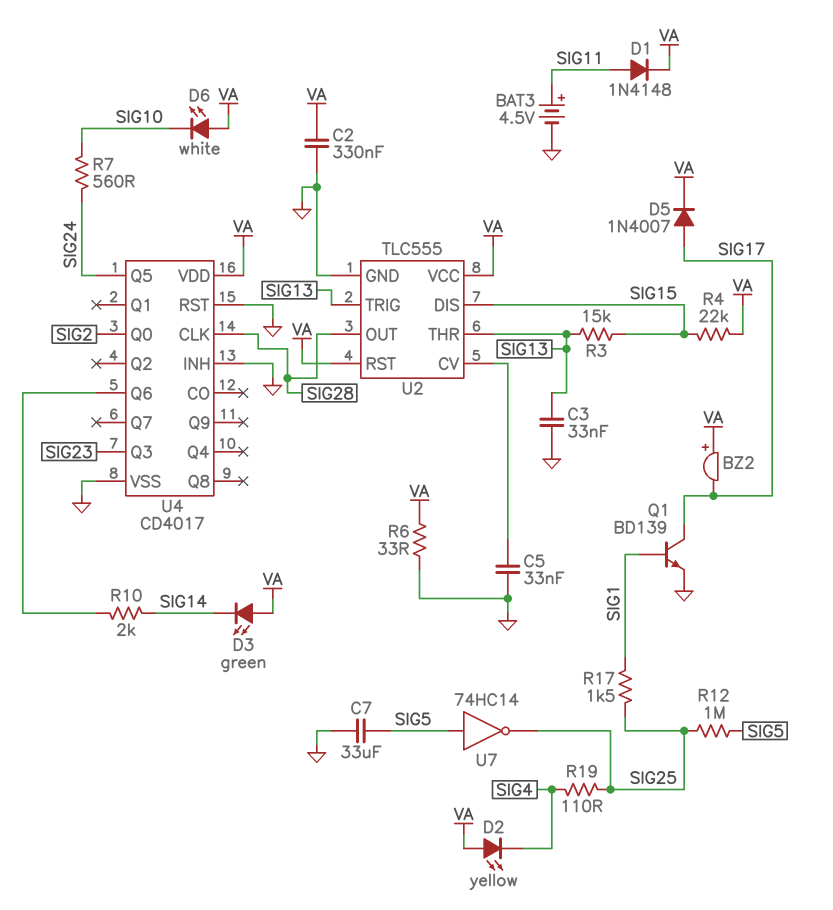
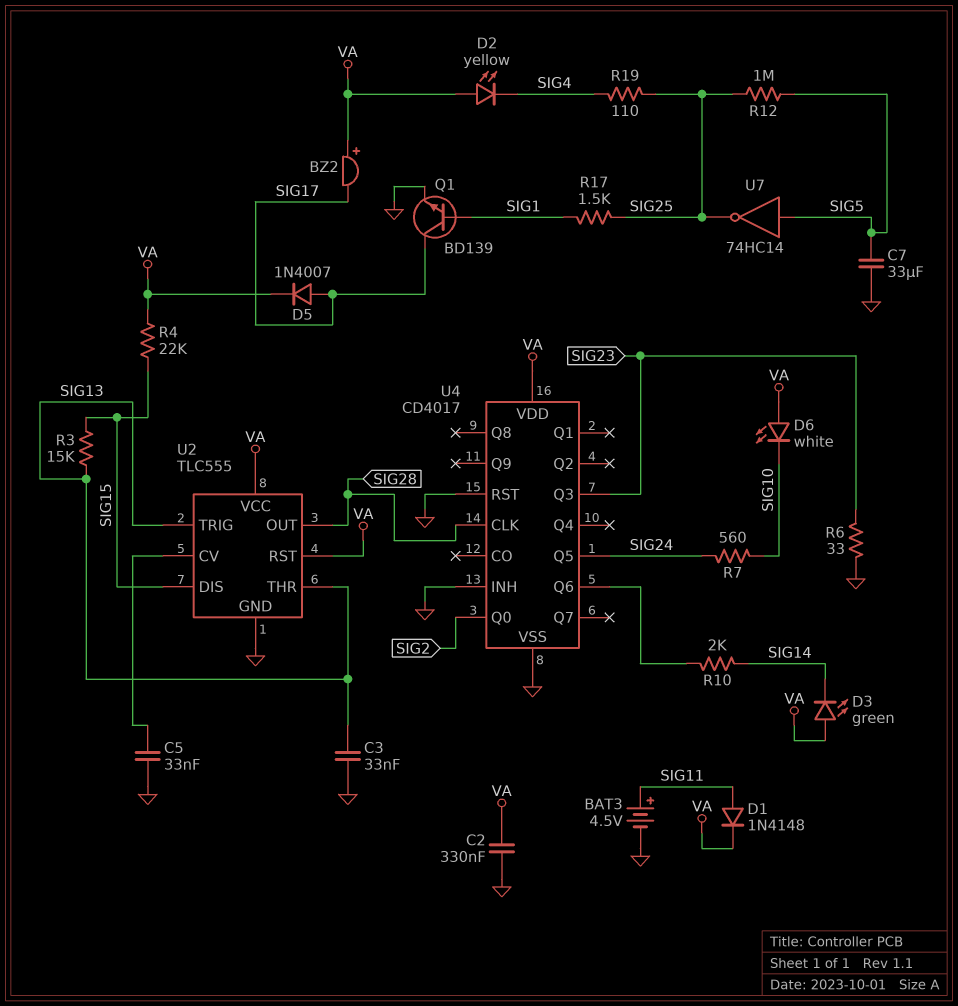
R6: 33 (GND, VA) -> 33 (GND, SIG23)

